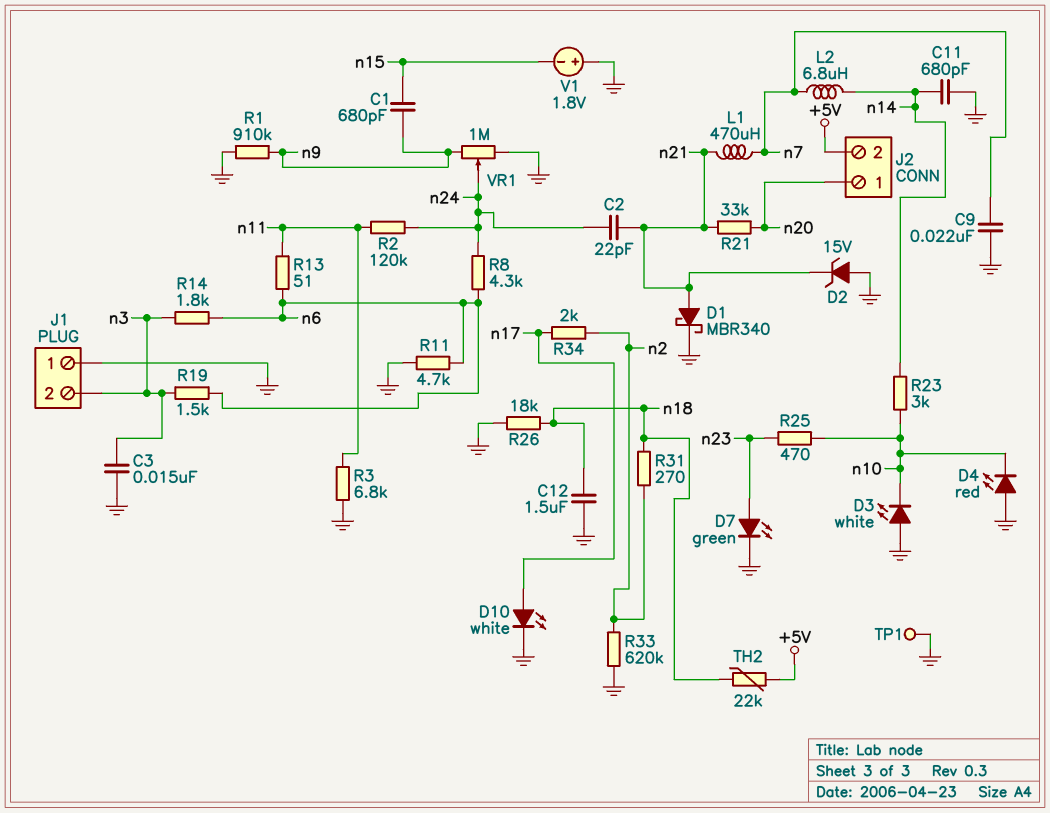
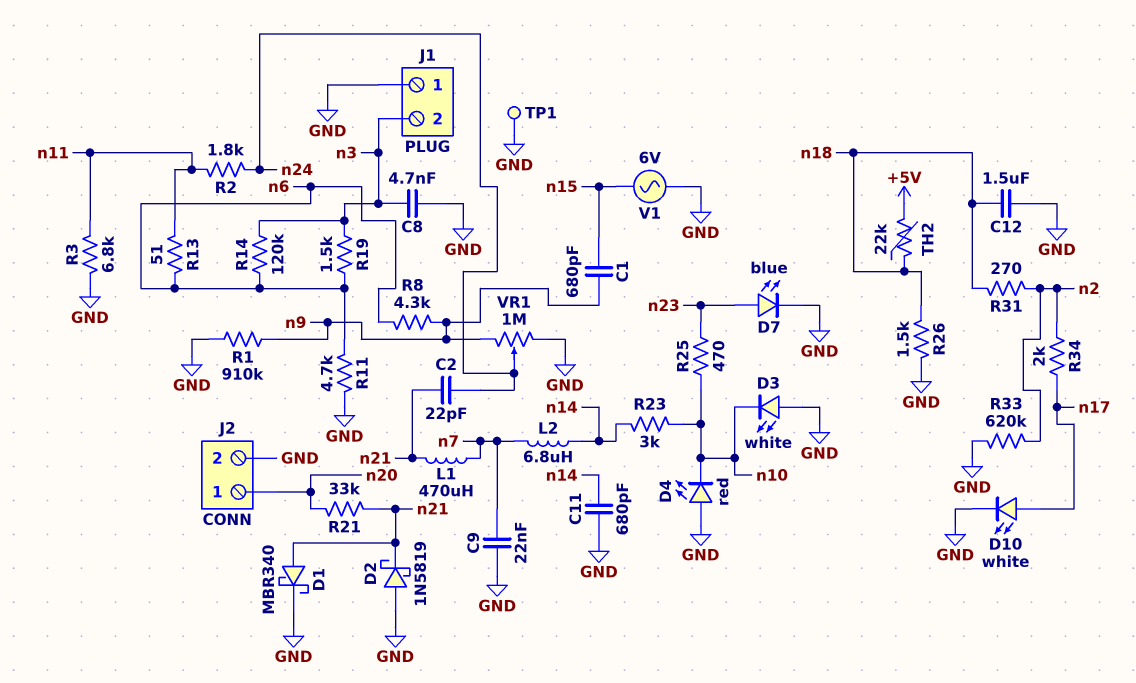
C3: 15nF (GND, n3) -> none
C8: none -> 4.7nF (GND, n3)
D2: zener 15V (A GND, K n21) -> schottky 1N5819 (A GND, K n21)
D7: LED green (A n23, K GND) -> LED blue (A n23, K GND)
J2 pin 2: +5V -> GND
R2: 120k (n11, n24) -> 1.8k (n11, n24)
R8: 4.3k (n6, n24) -> 4.3k (n6, n9)
R14: 1.8k (n3, n6) -> 120k (n3, n6)
R26: 18k (GND, n18) -> 1.5k (GND, n18)
V1: 1.8V (plus GND, minus n15) -> AC 6V (GND, n15)

